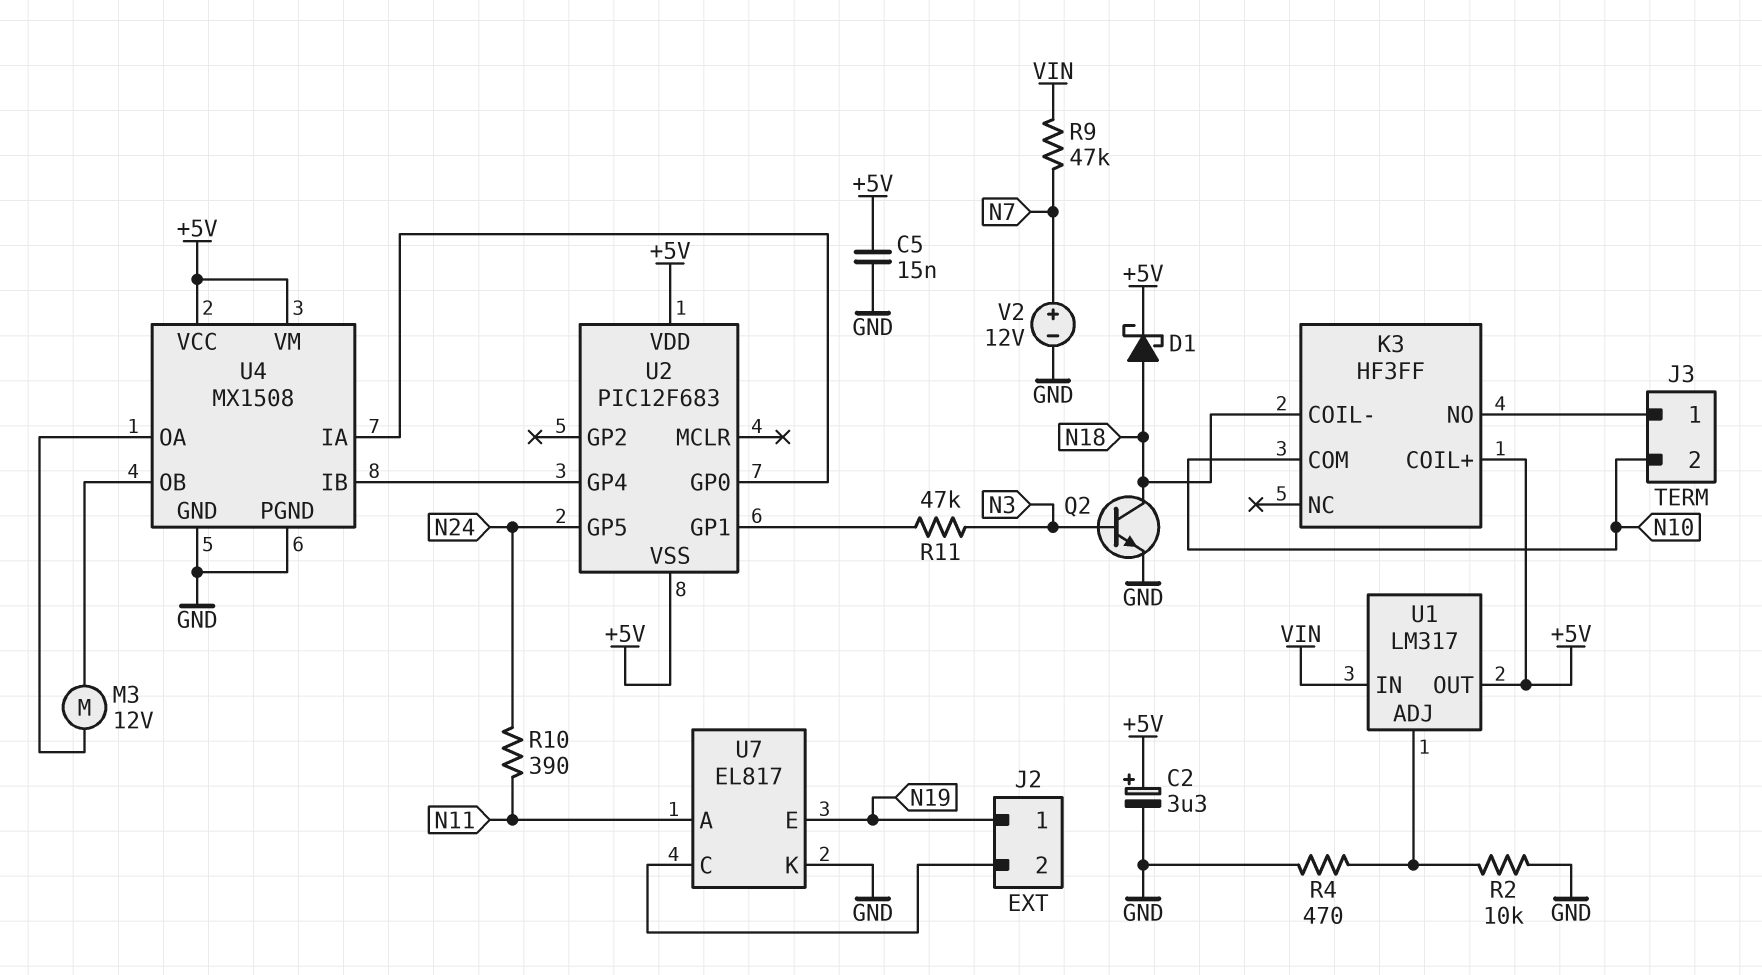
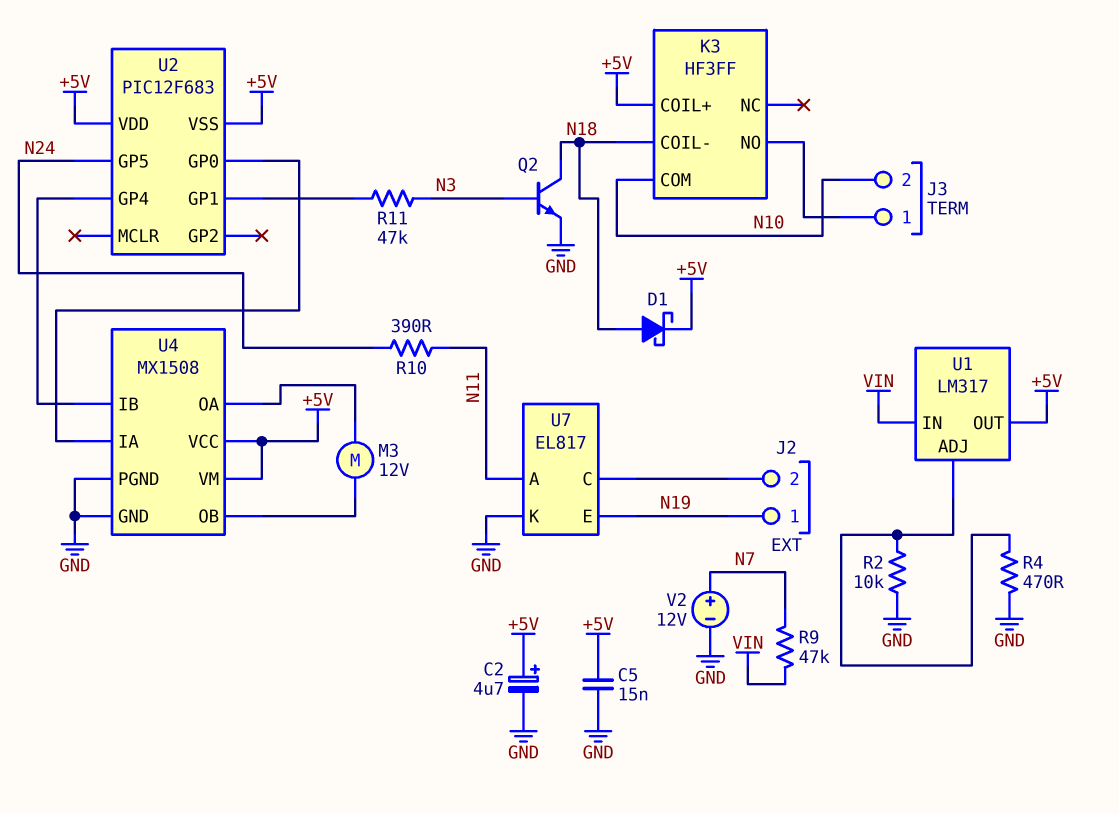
C2: 3.3uF (plus +5V, minus GND) -> 4.7uF (plus +5V, minus GND)

